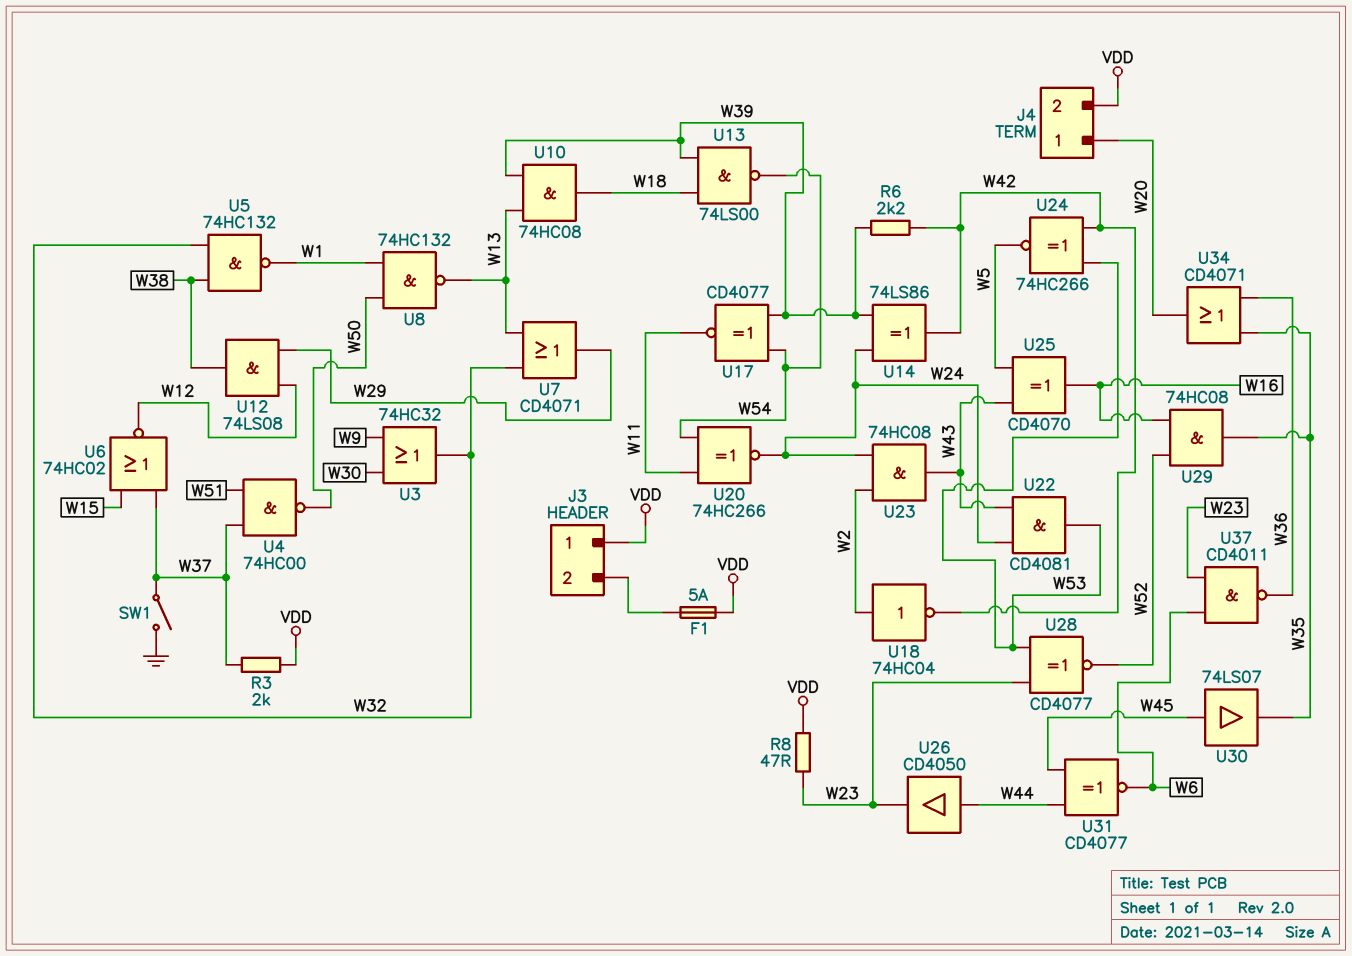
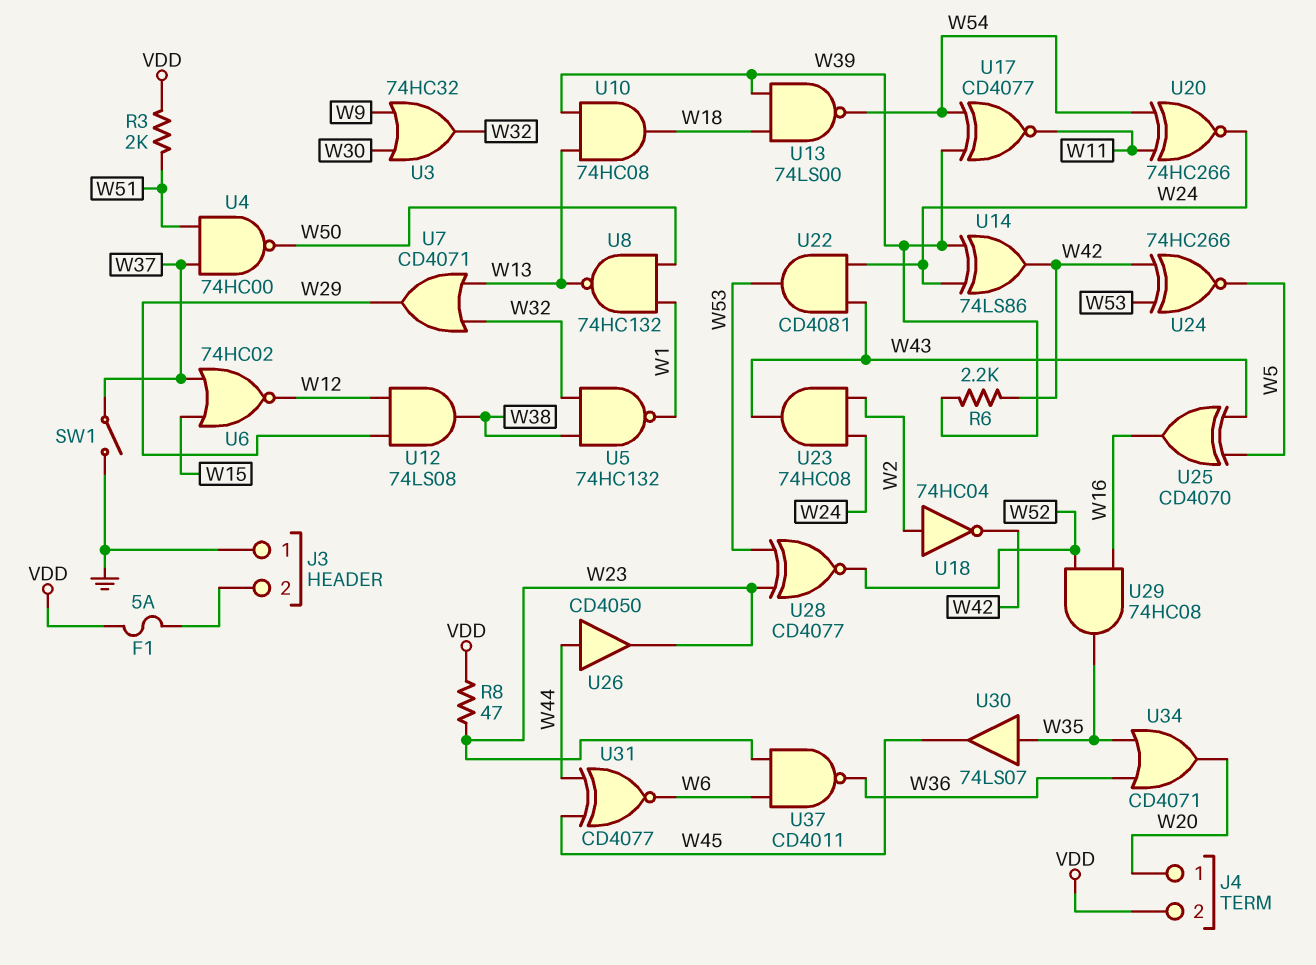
J3 pin 1: VDD -> GND
R3: 2k (VDD, W37) -> 2k (VDD, W51)
U30: buffer 74LS07 (in W45, out W35) -> buffer 74LS07 (in W35, out W45)

